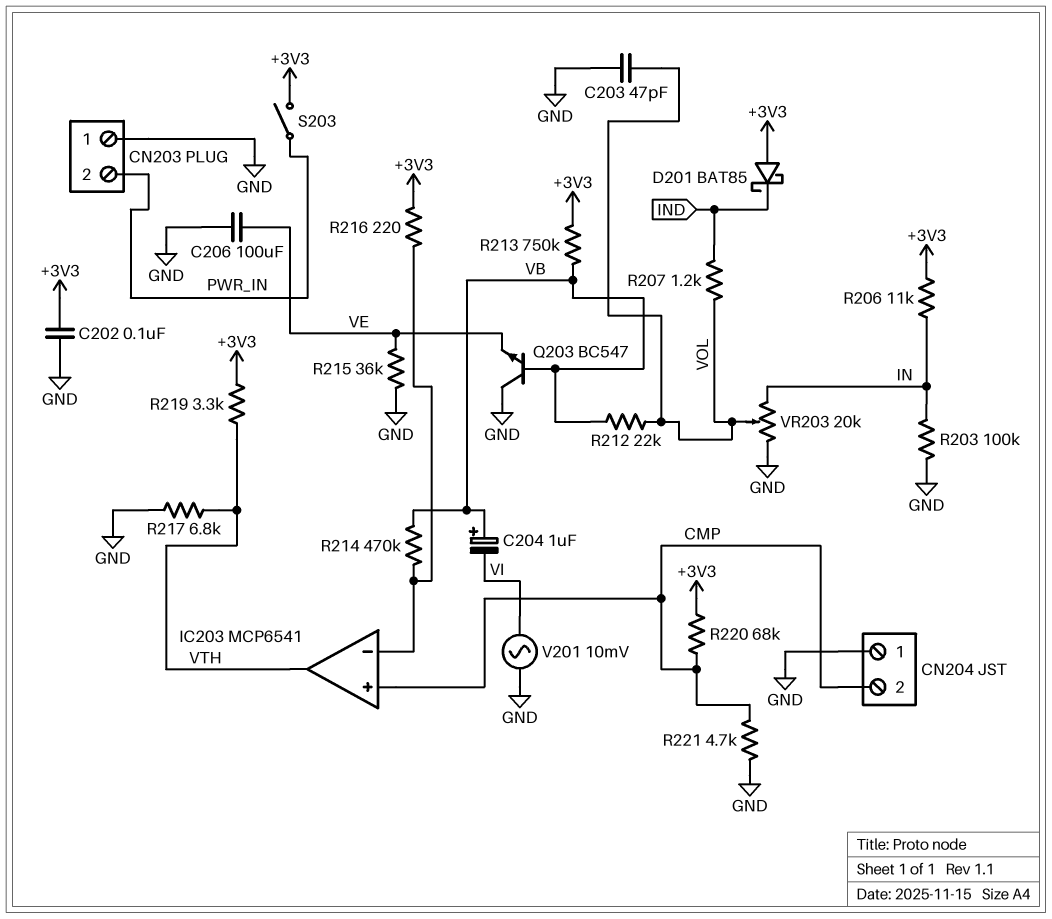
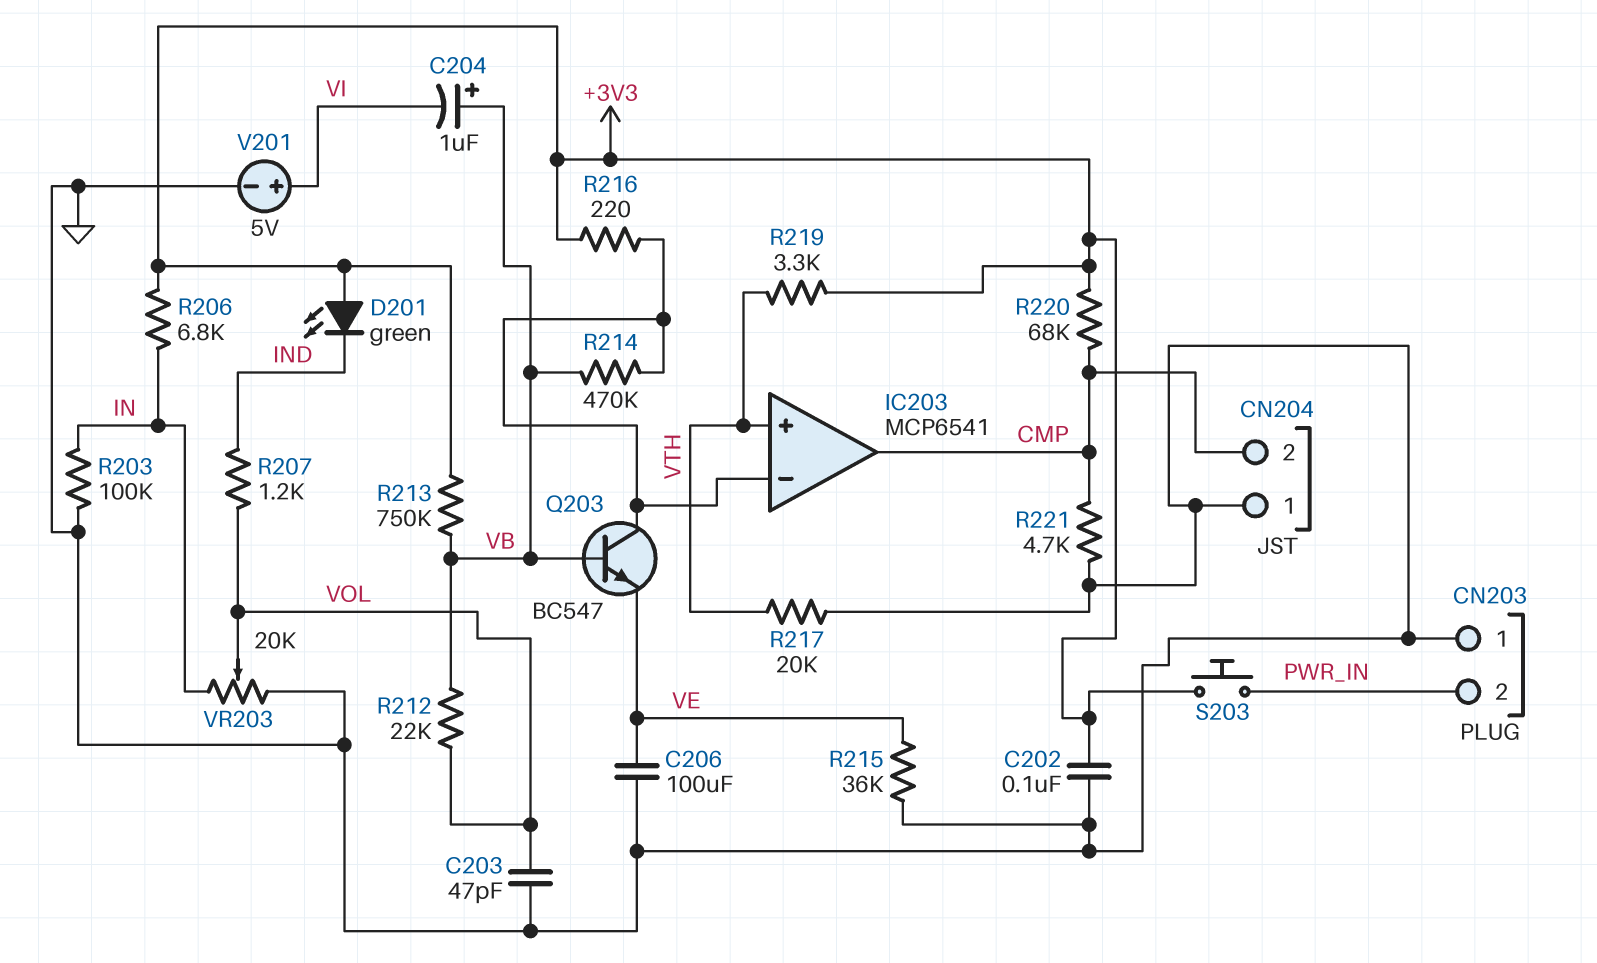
D201: schottky BAT85 (A +3V3, K IND) -> LED green (A +3V3, K IND)
IC203 pin in+: CMP -> VTH
IC203 pin out: VTH -> CMP
Q203: NPN BC547 (B VB, C GND, E VE) -> NPN BC547 (B VB, C IC203/in-, E VE)
R206: 11k (+3V3, IN) -> 6.8k (+3V3, IN)
R217: 6.8k (GND, VTH) -> 20k (GND, VTH)
S203: switch (+3V3, PWR_IN) -> button (+3V3, PWR_IN)
V201: AC 10mV (GND, VI) -> 5V (plus VI, minus GND)

